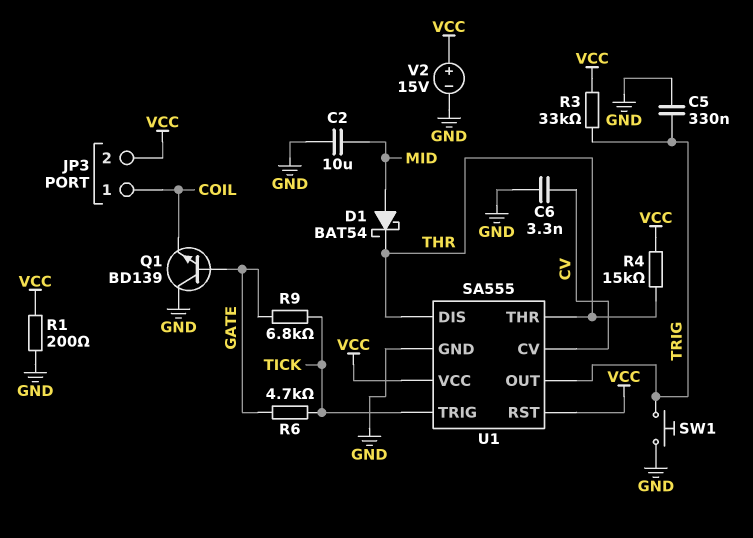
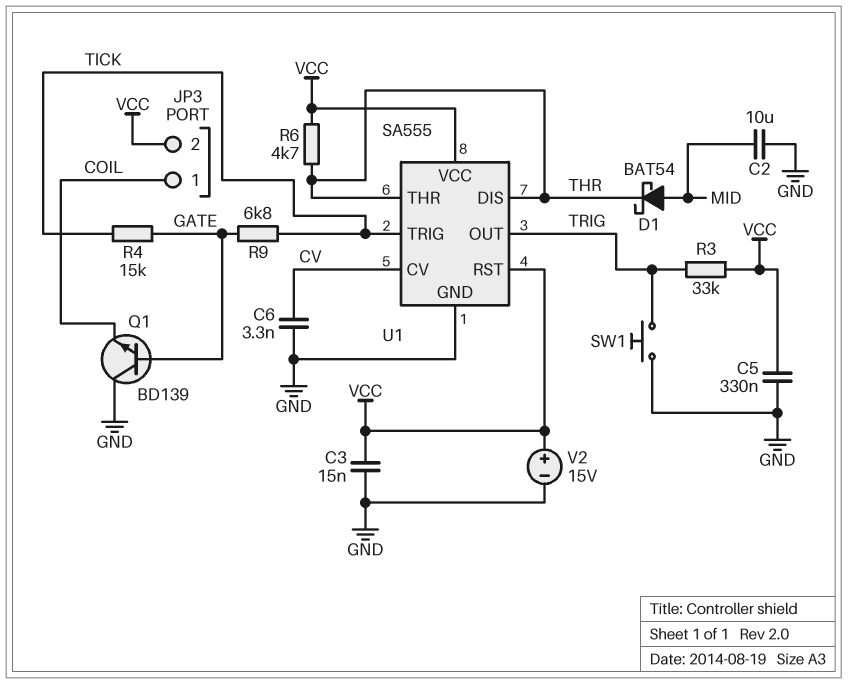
C3: none -> 15nF (GND, VCC)
C5: 330nF (GND, TRIG) -> 330nF (GND, VCC)
R1: 200 (GND, VCC) -> none
R4: 15k (THR, VCC) -> 15k (GATE, TICK)
R6: 4.7k (GATE, TICK) -> 4.7k (THR, VCC)

